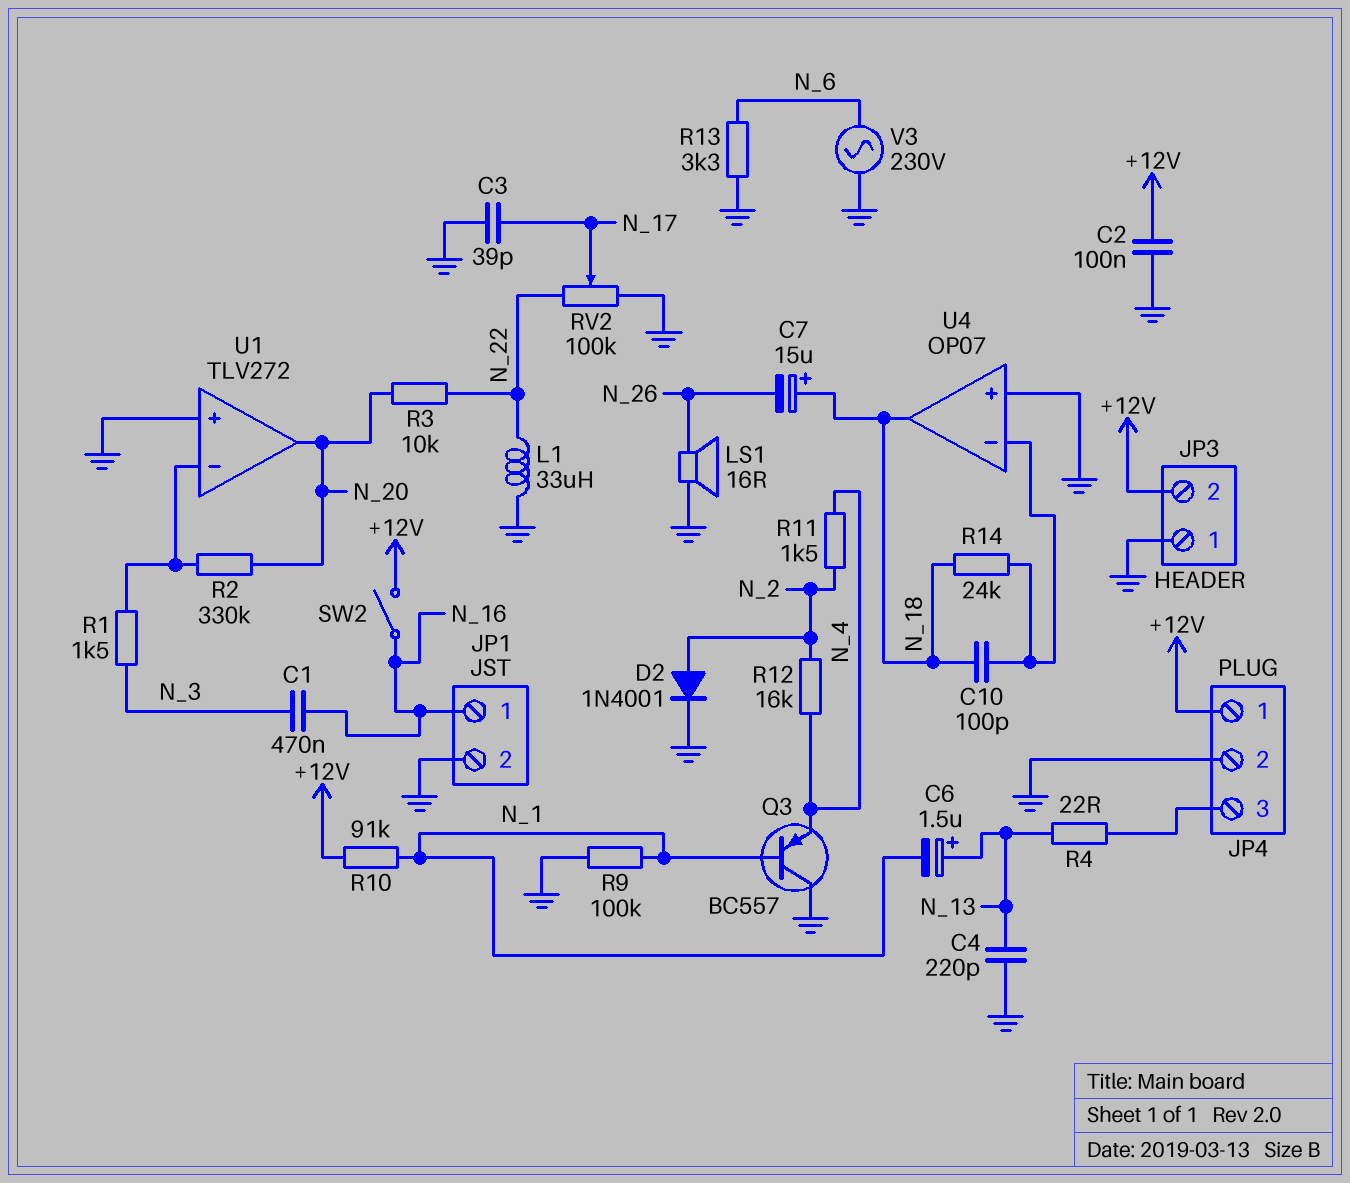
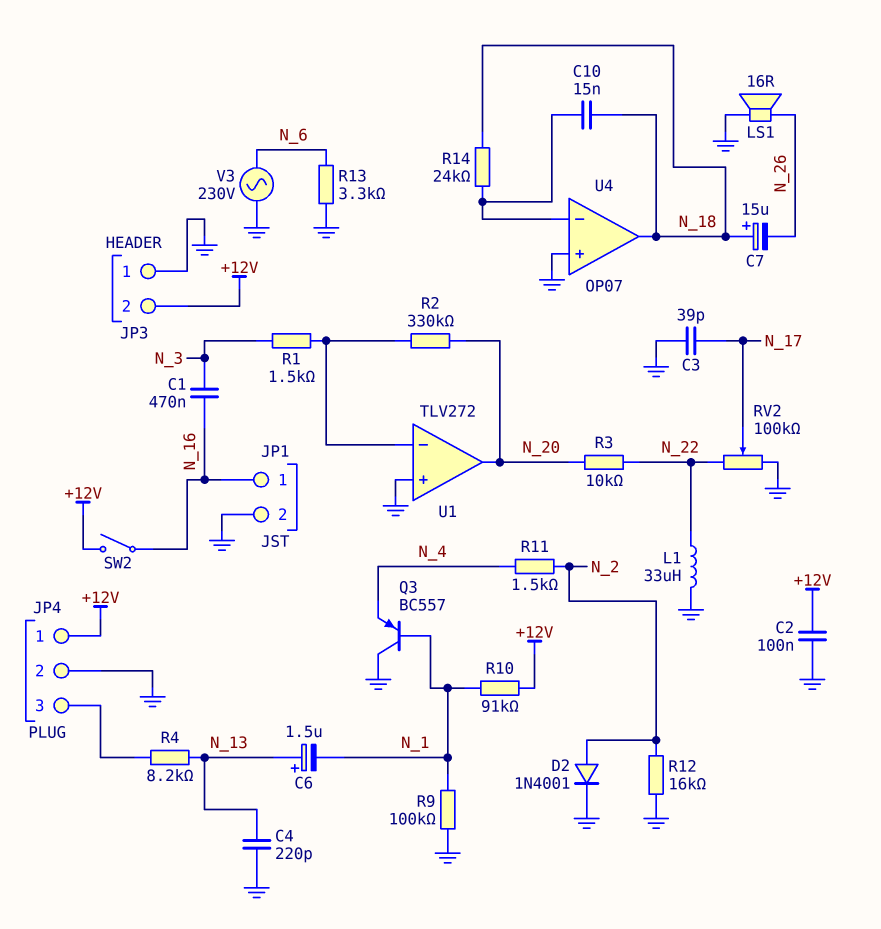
C10: 100pF (N_18, U4/in-) -> 15nF (N_18, U4/in-)
R4: 22 (JP4/3, N_13) -> 8.2k (JP4/3, N_13)
R12: 16k (N_2, N_4) -> 16k (GND, N_2)

